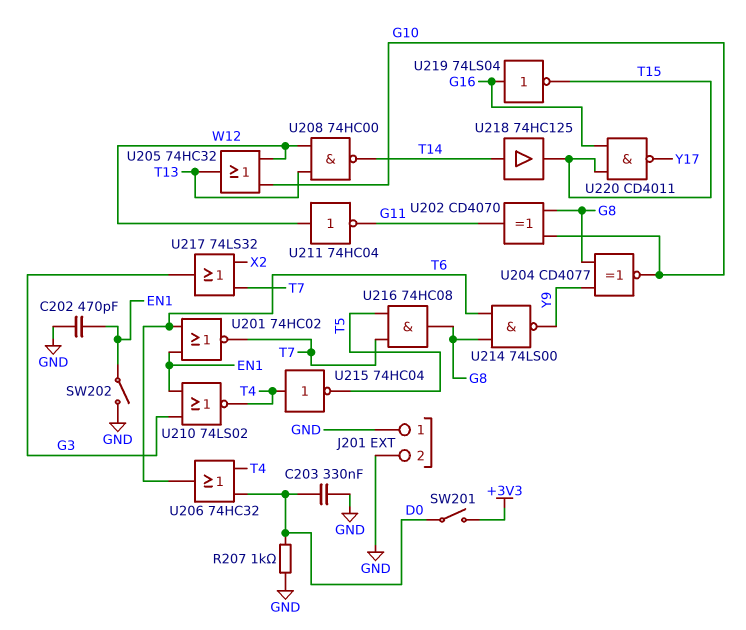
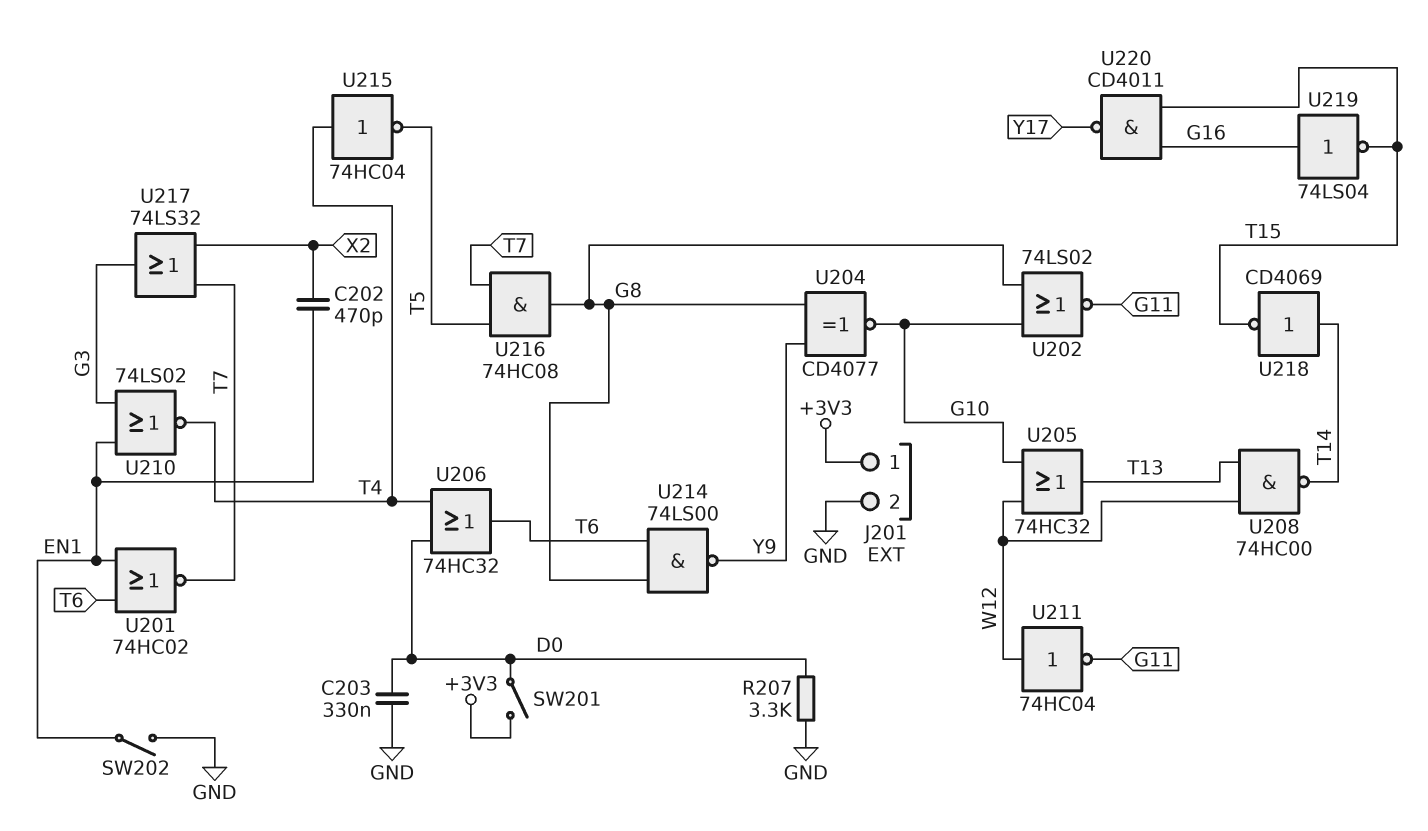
C202: 470pF (EN1, GND) -> 470pF (EN1, X2)
J201 pin 1: GND -> +3V3
R207: 1k (D0, GND) -> 3.3k (D0, GND)
U202: XOR CD4070 (in G8, in G10, out G11) -> NOR 74LS02 (in G8, in G10, out G11)
U218: buffer 74HC125 (in T14, out T15) -> NOT CD4069 (in T14, out T15)

